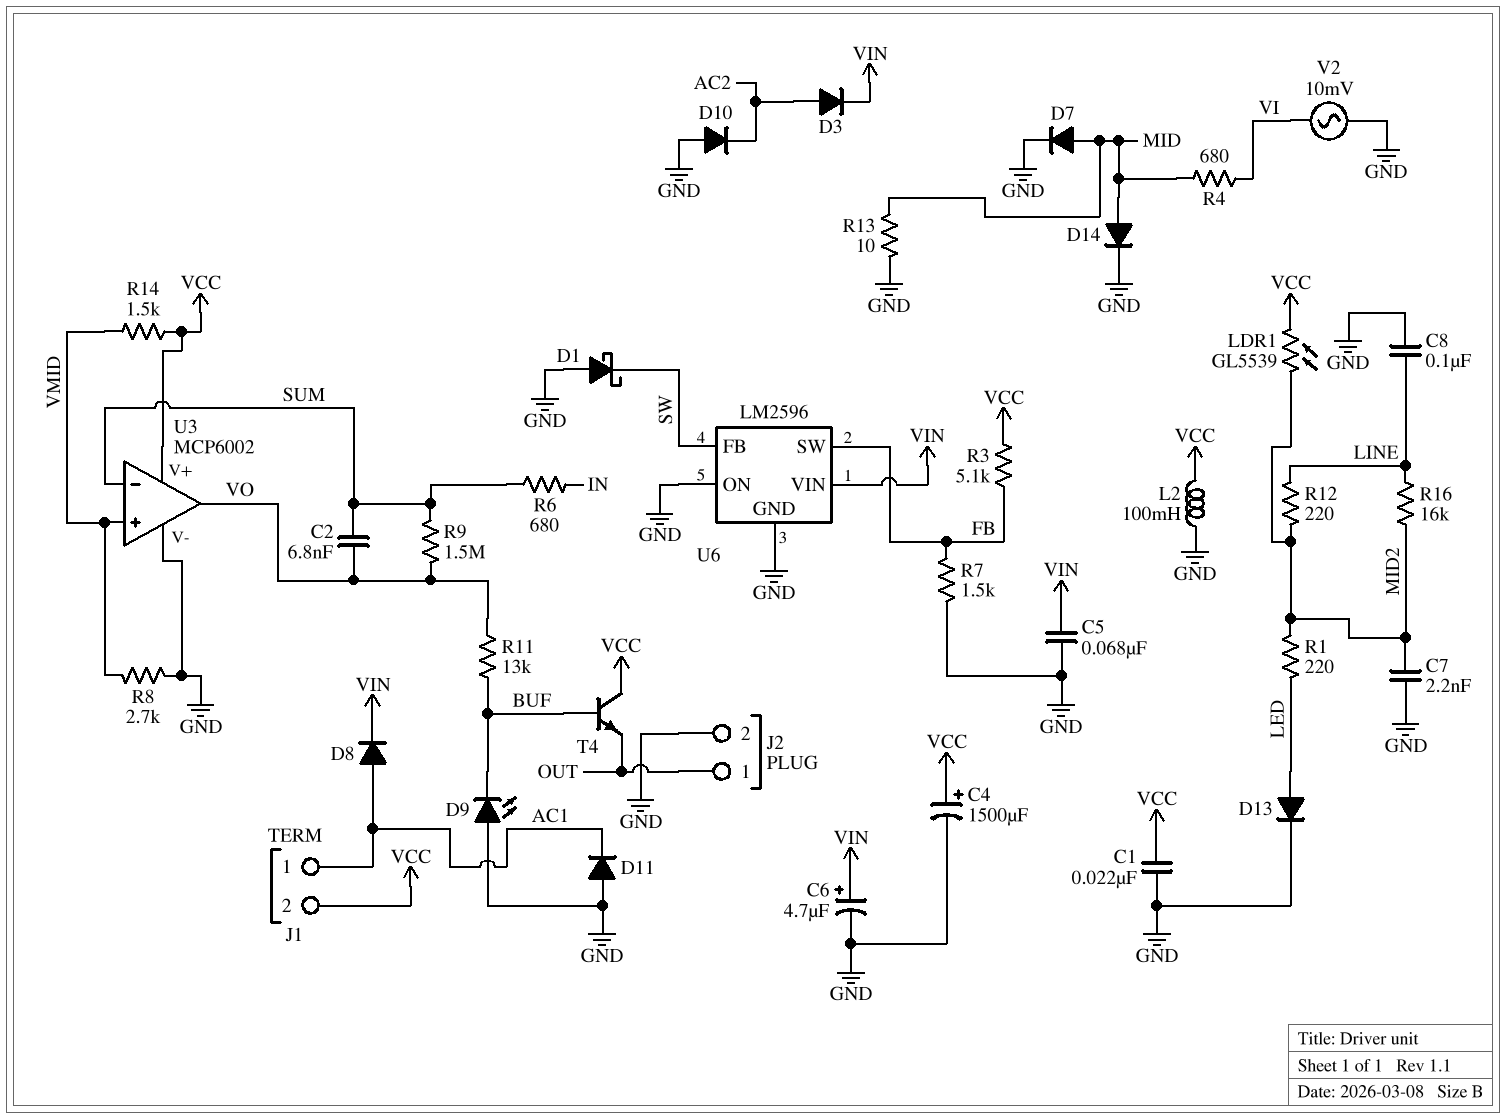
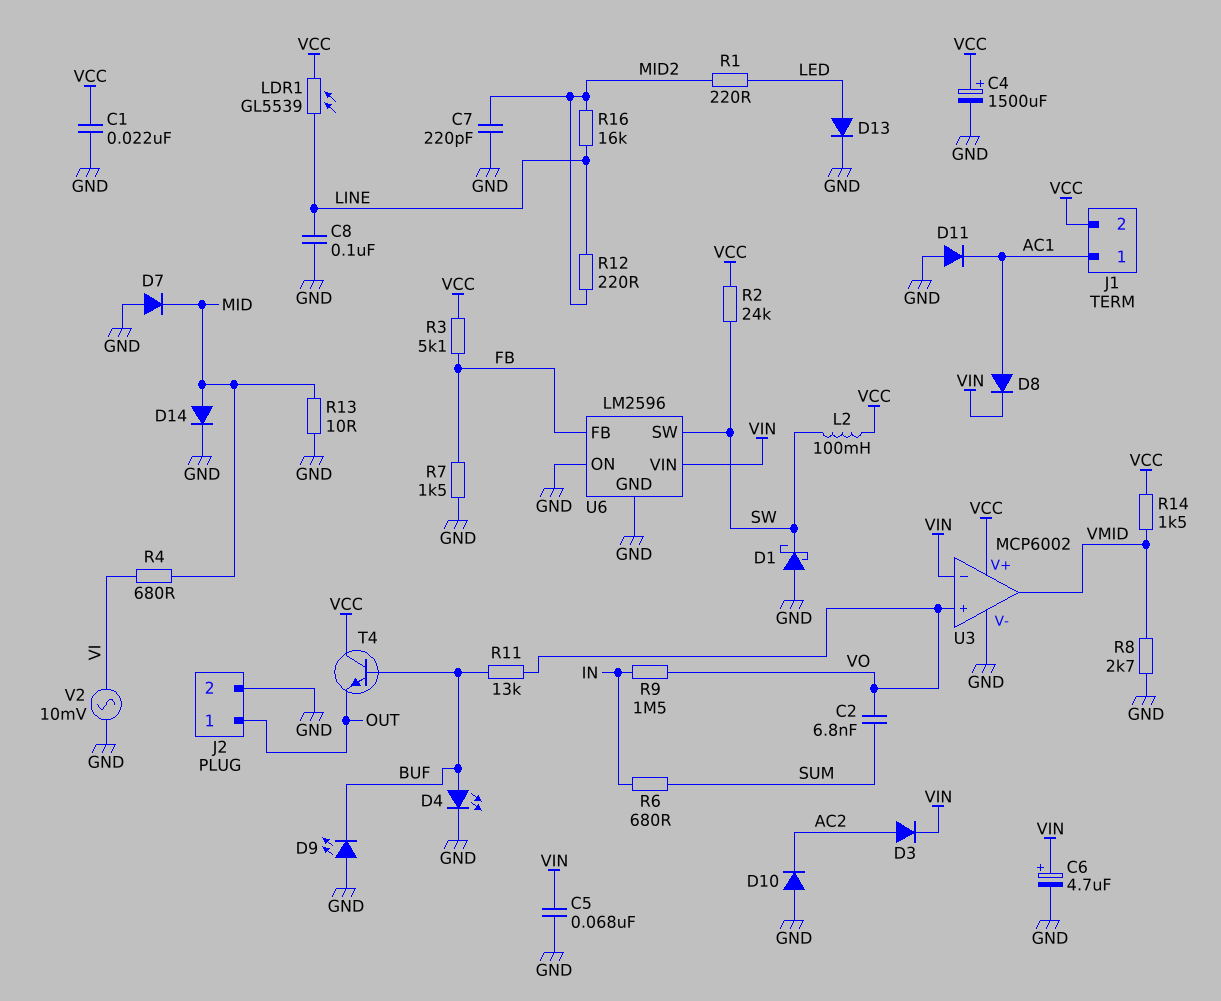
C7: 2.2nF (GND, MID2) -> 220pF (GND, MID2)
D4: none -> LED (A BUF, K GND)
D7: diode (A MID, K GND) -> diode (A GND, K MID)
L2: 100mH (GND, VCC) -> 100mH (SW, VCC)
LDR1: GL5539 (MID2, VCC) -> GL5539 (LINE, VCC)
R2: none -> 24k (SW, VCC)
R9: 1.5M (SUM, VO) -> 1.5M (IN, VO)
U3 pin in+: VMID -> VO
U3 pin in-: SUM -> VIN
U3 pin out: VO -> VMID
U6 pin FB: SW -> FB
U6 pin SW: FB -> SW

